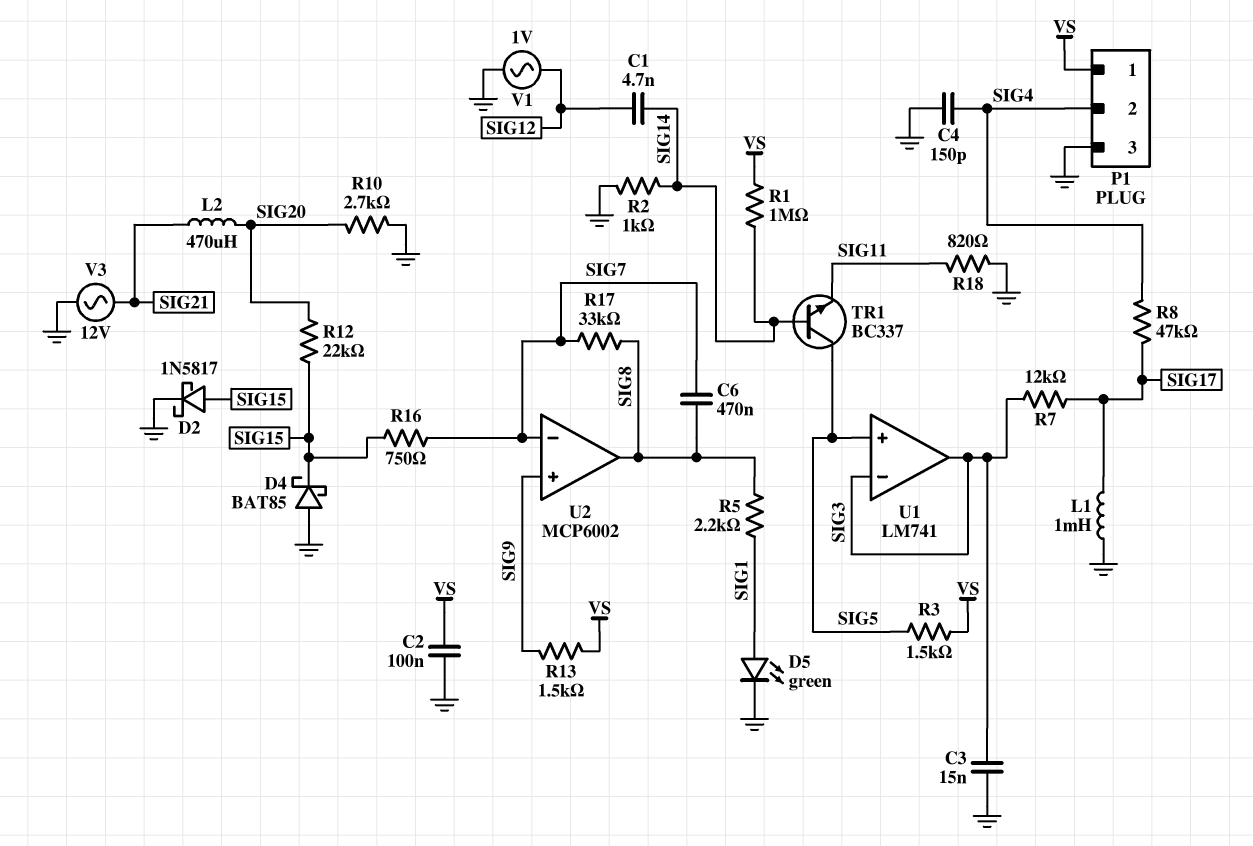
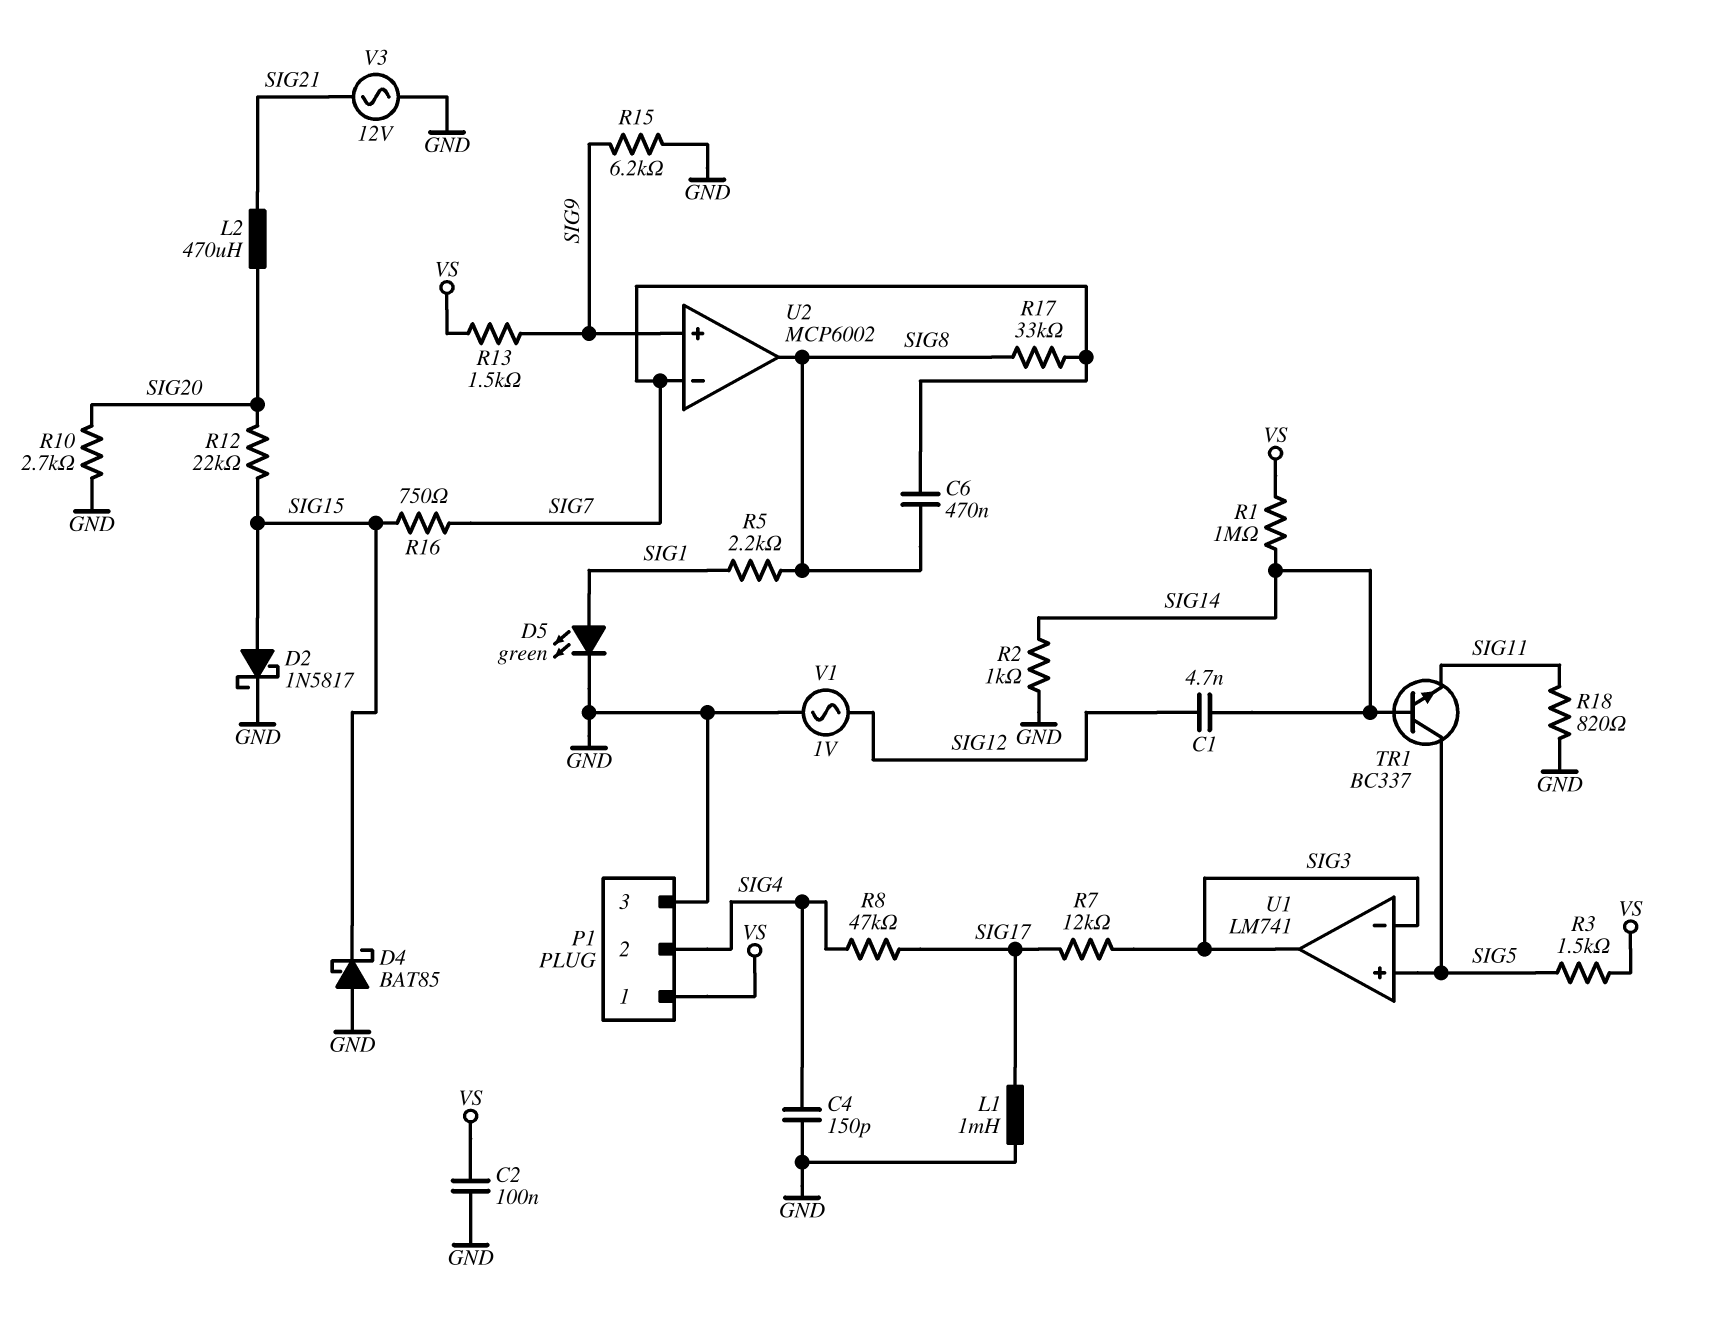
C3: 15nF (GND, SIG3) -> none
R15: none -> 6.2k (GND, SIG9)

